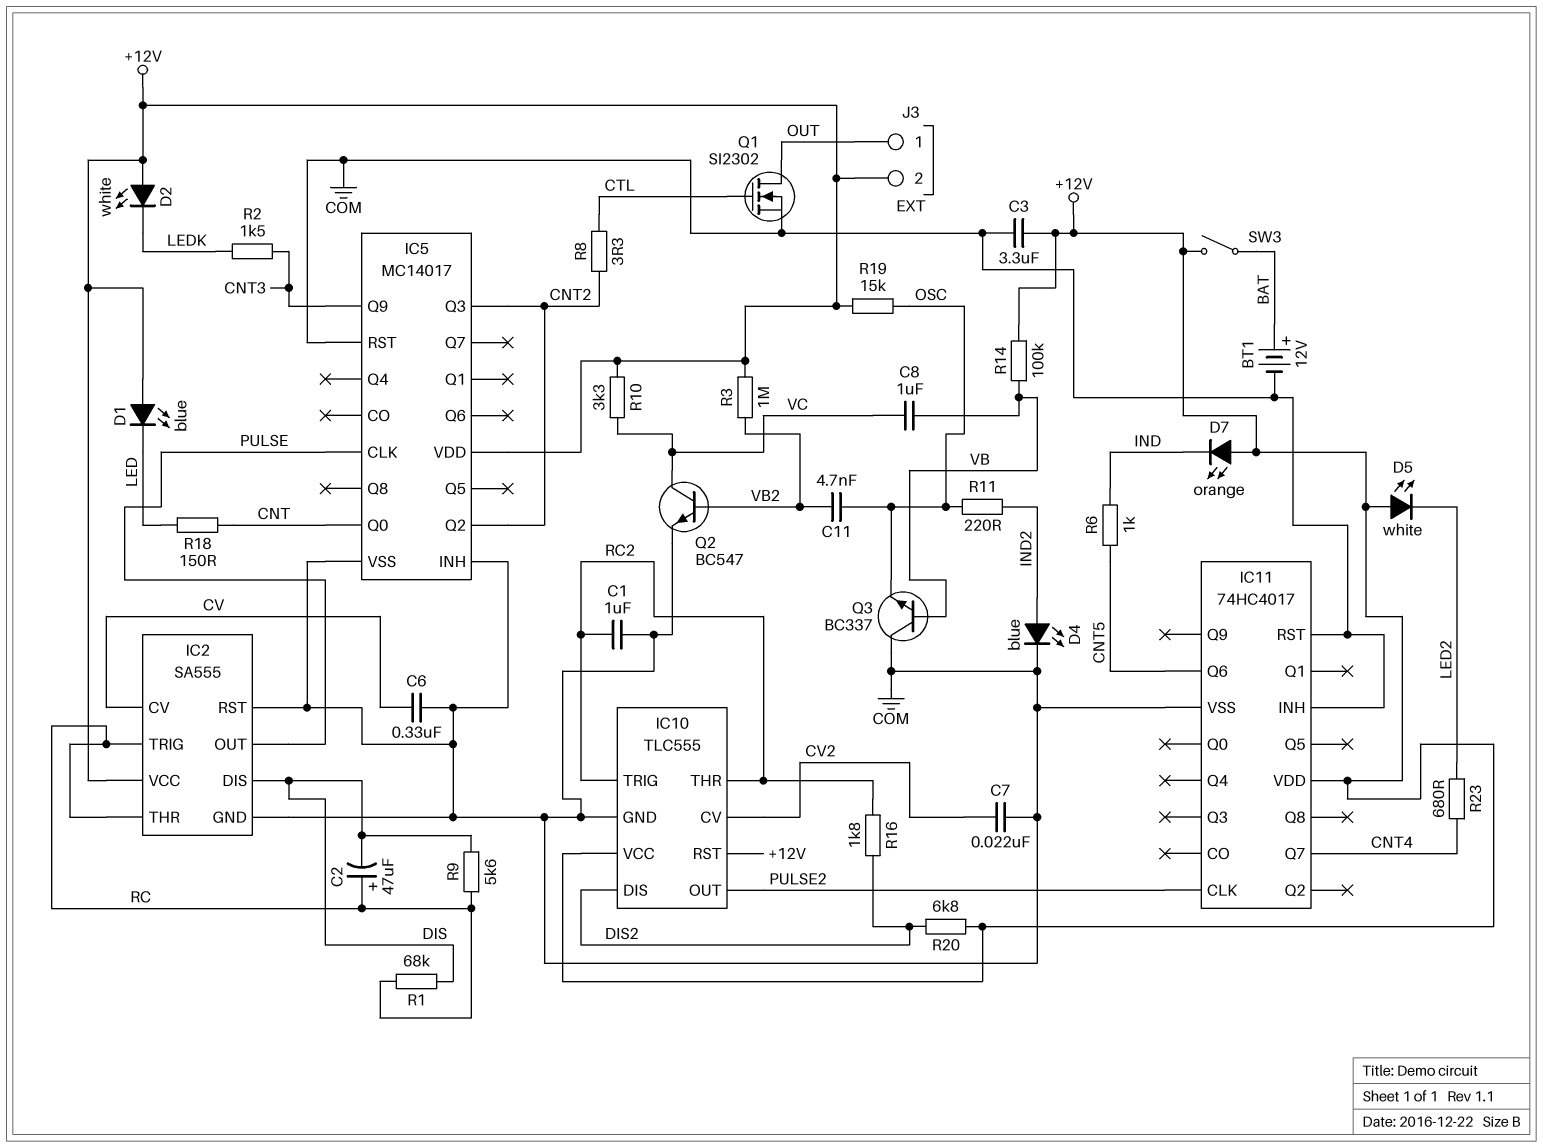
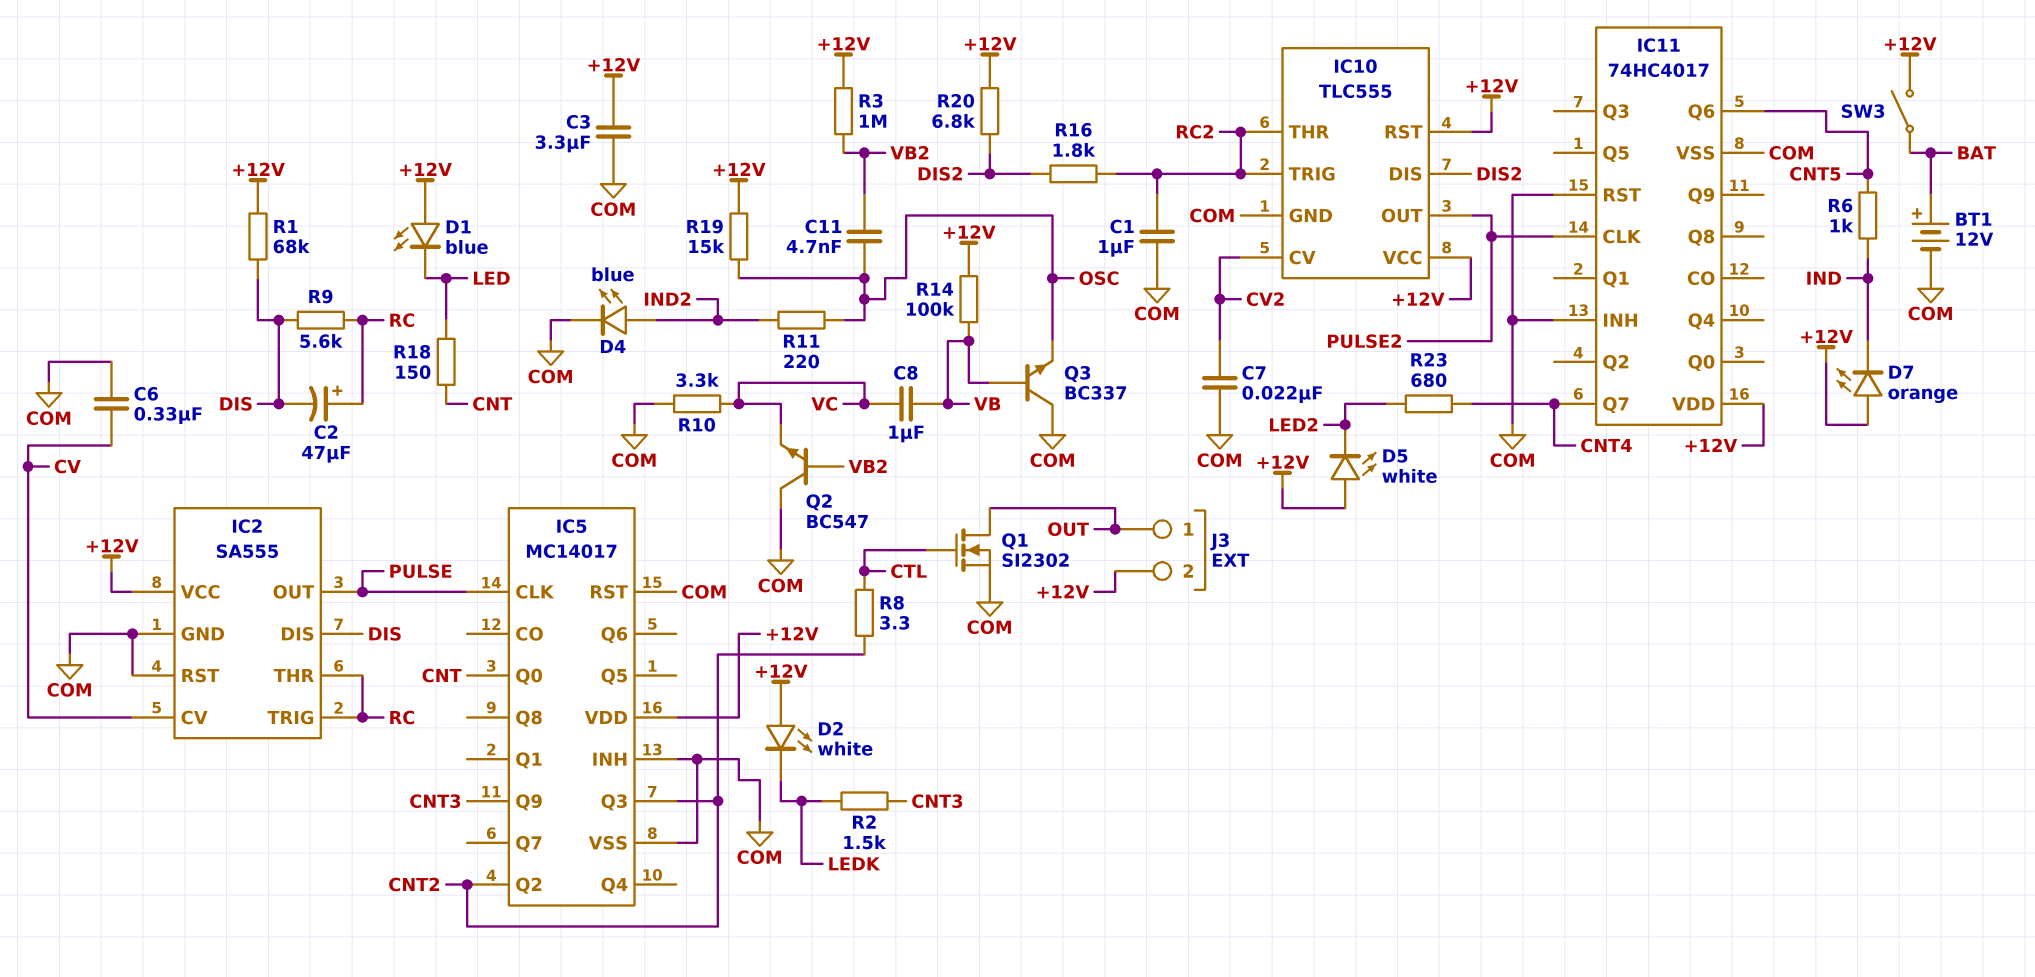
Q2: NPN BC547 (B VB2, C VC, E COM) -> NPN BC547 (B VB2, C COM, E VC)
R1: 68k (DIS, RC) -> 68k (+12V, DIS)
R10: 3.3k (+12V, VC) -> 3.3k (COM, VC)

